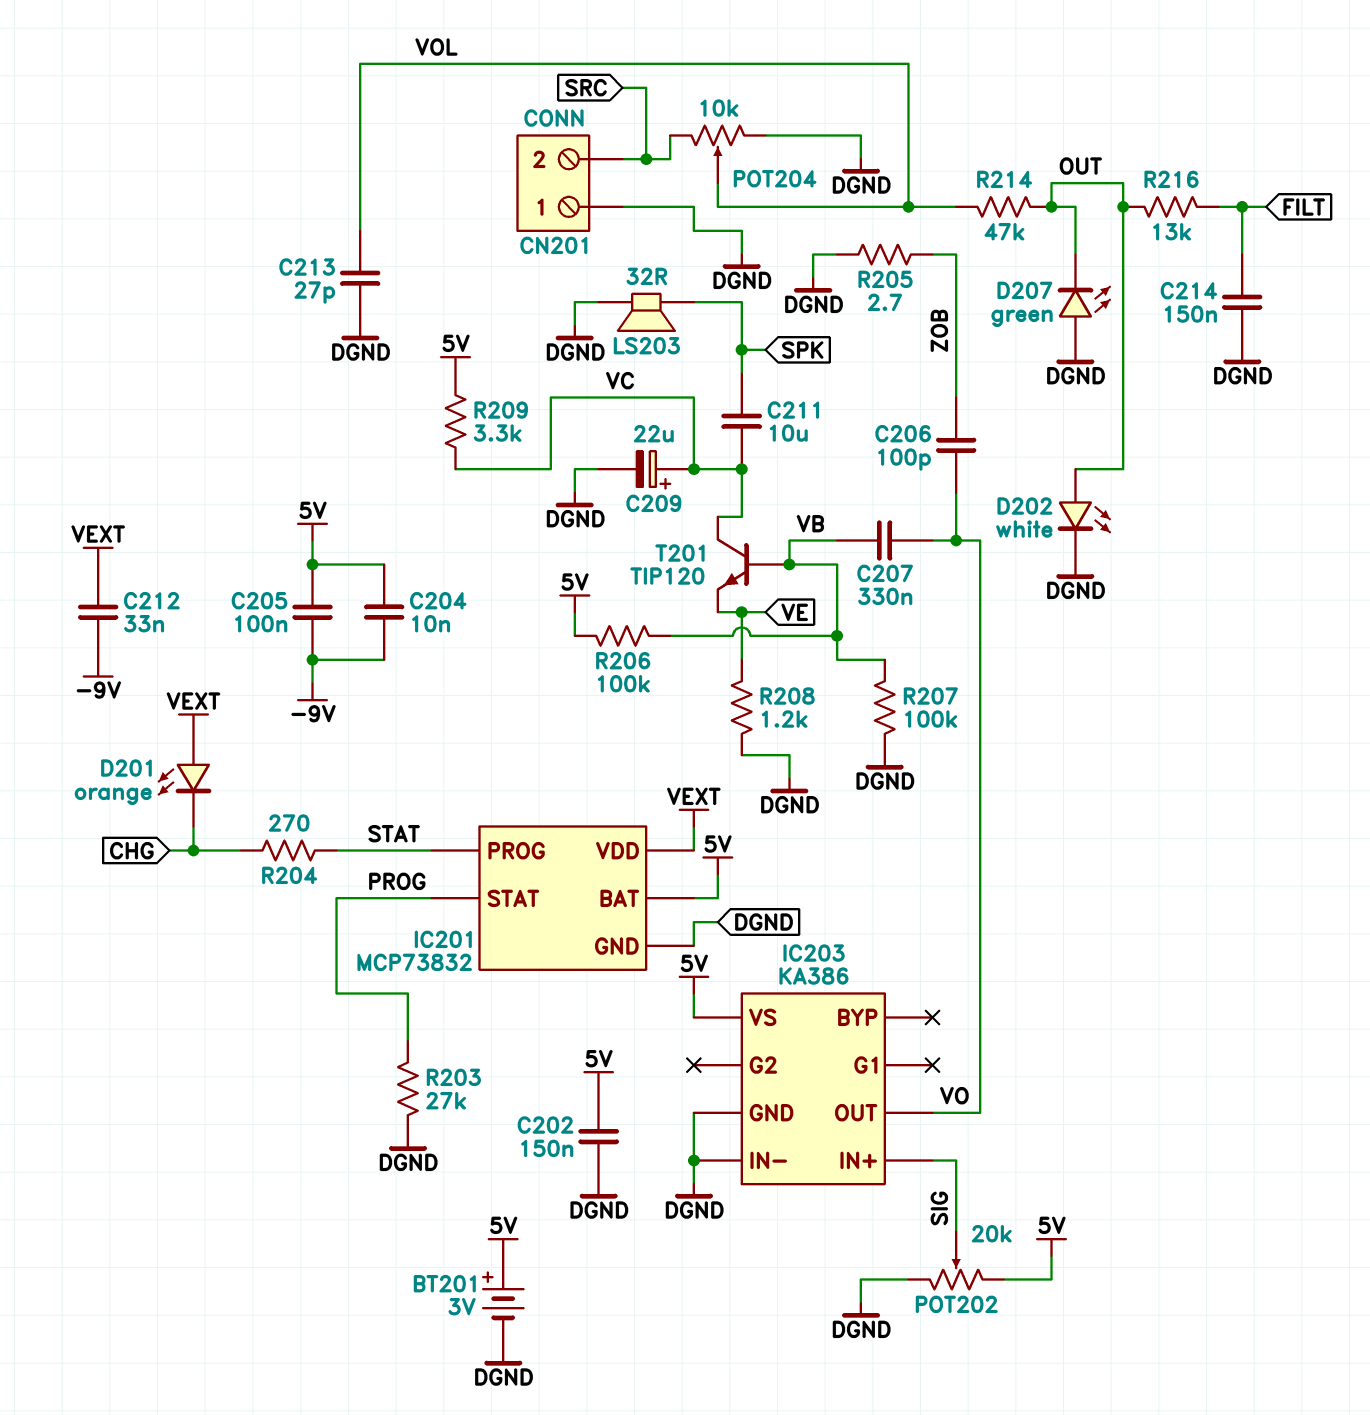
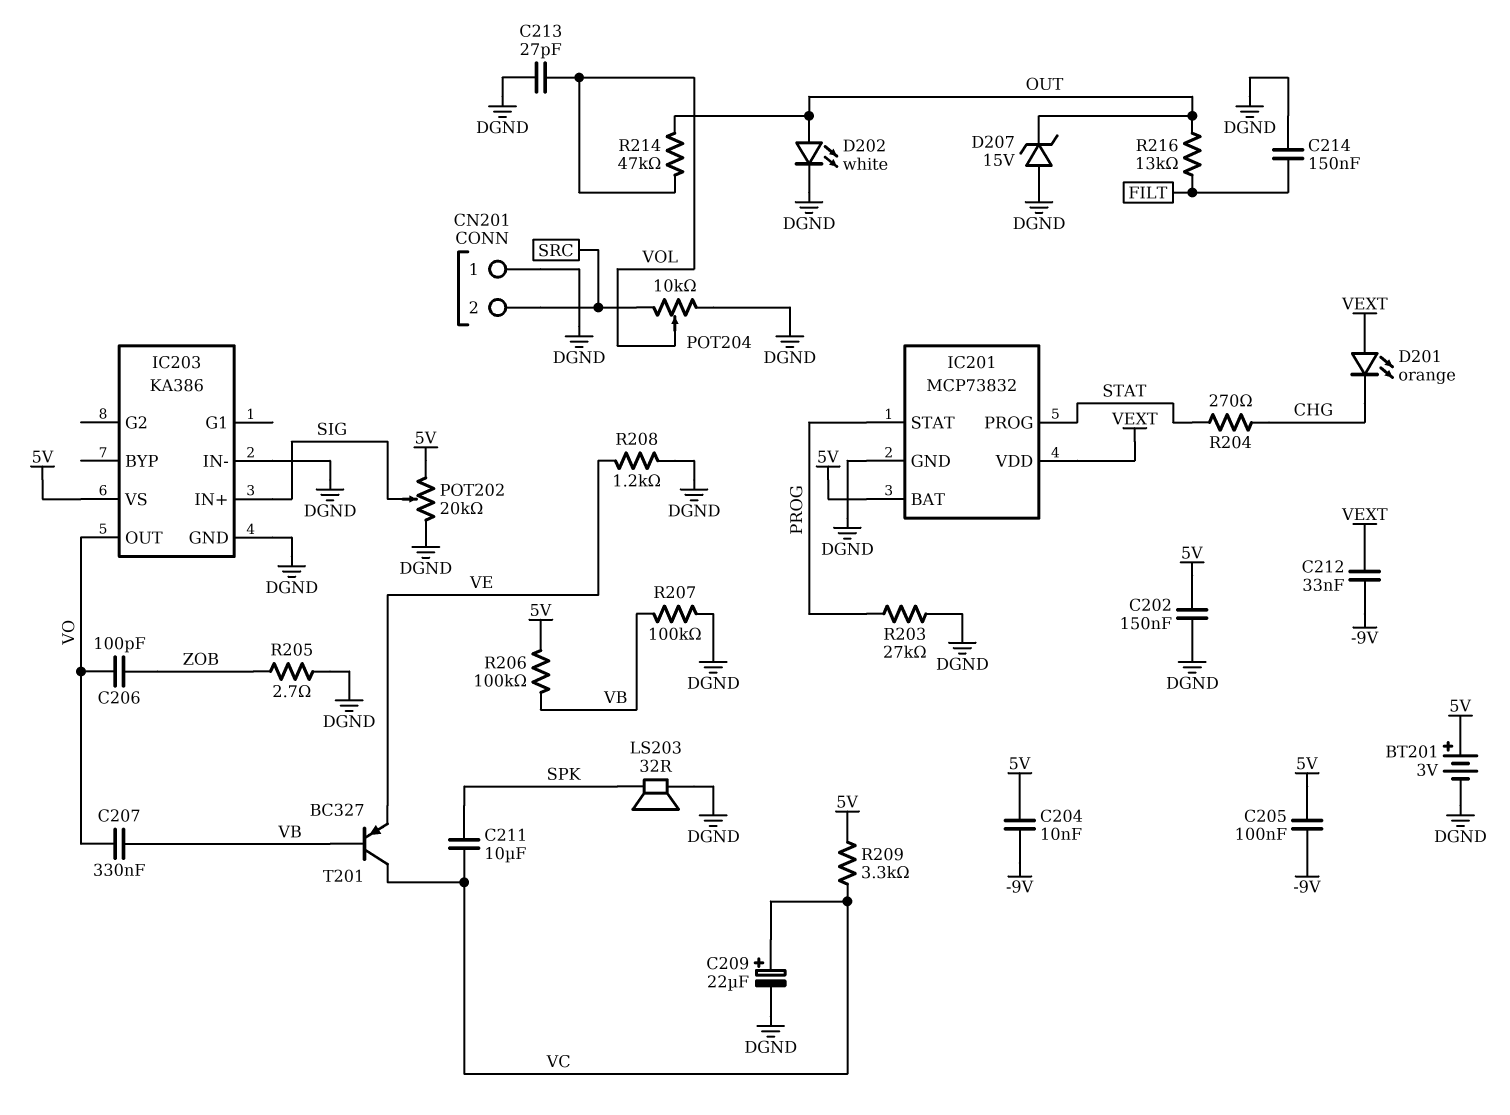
D207: LED green (A DGND, K OUT) -> zener 15V (A DGND, K OUT)
T201: NPN TIP120 (B VB, C VC, E VE) -> PNP BC327 (B VB, C VC, E VE)

